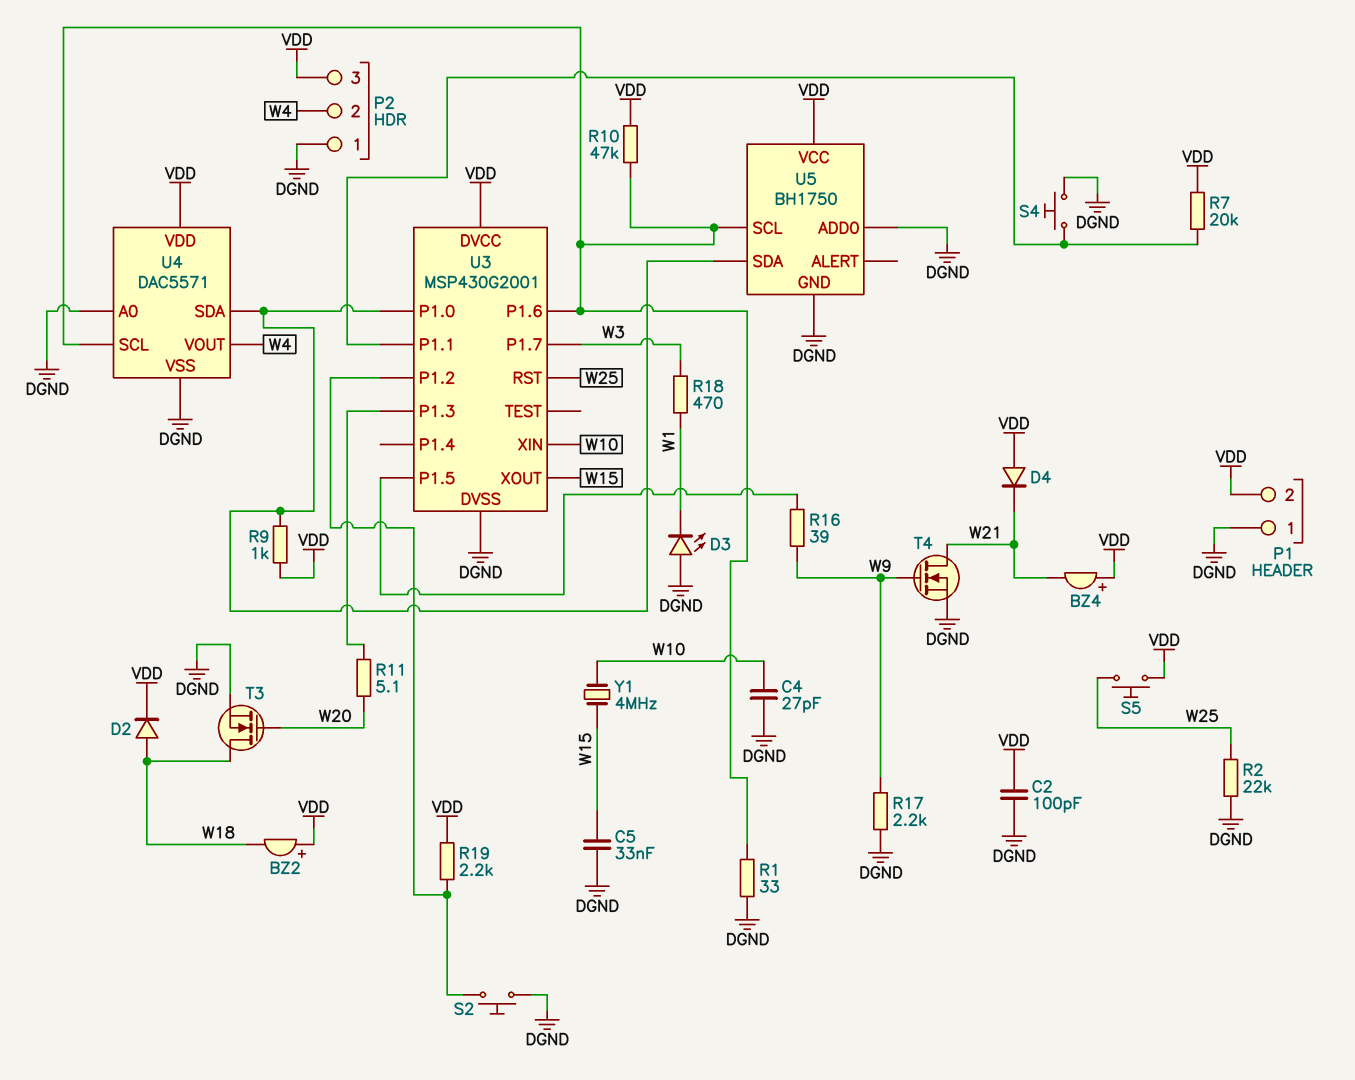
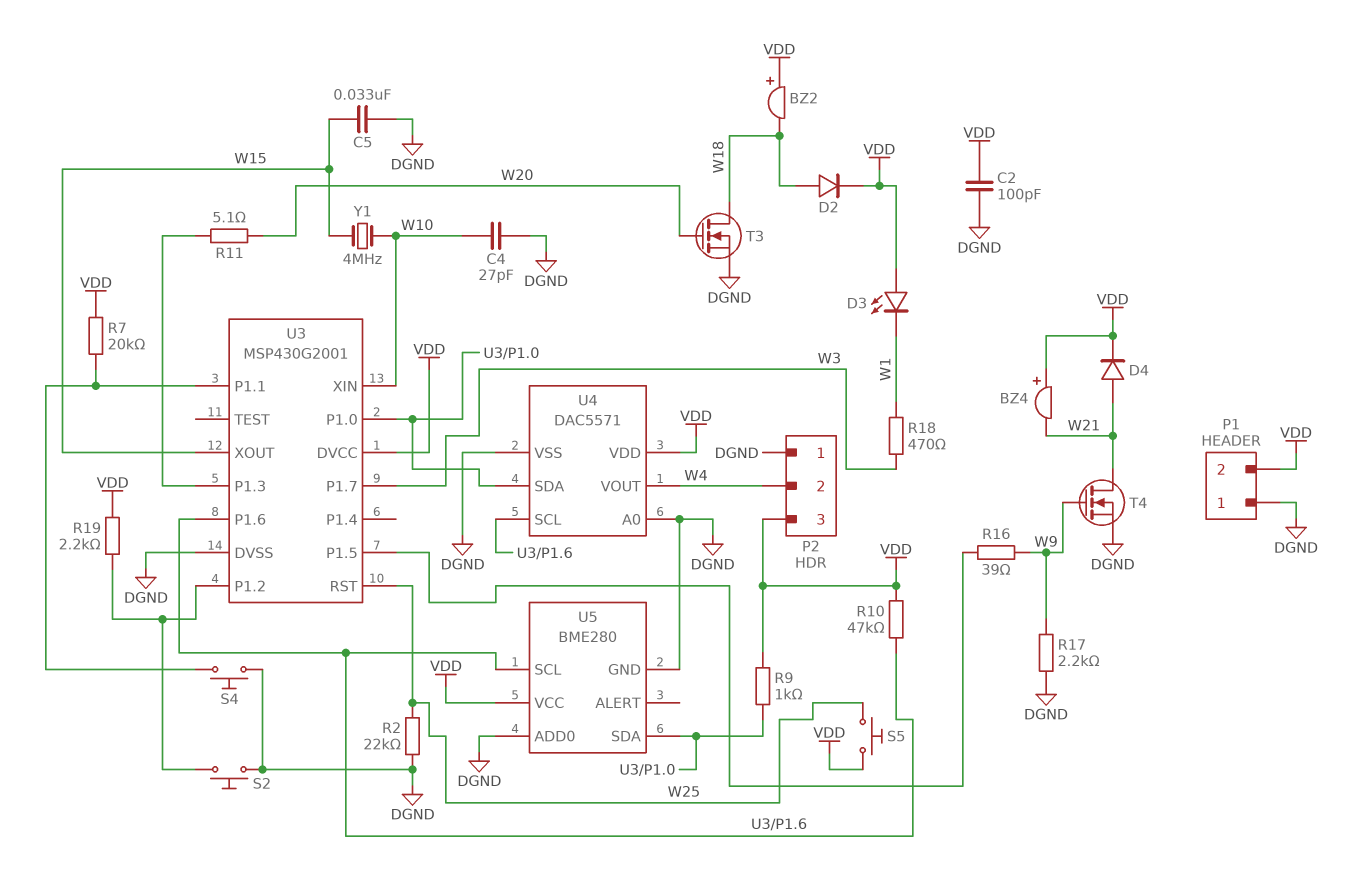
D3: LED (A DGND, K W1) -> LED (A VDD, K W1)
D4: diode (A VDD, K W21) -> diode (A W21, K VDD)
R1: 33 (DGND, U3/P1.6) -> none
U5: BH1750 -> BME280

